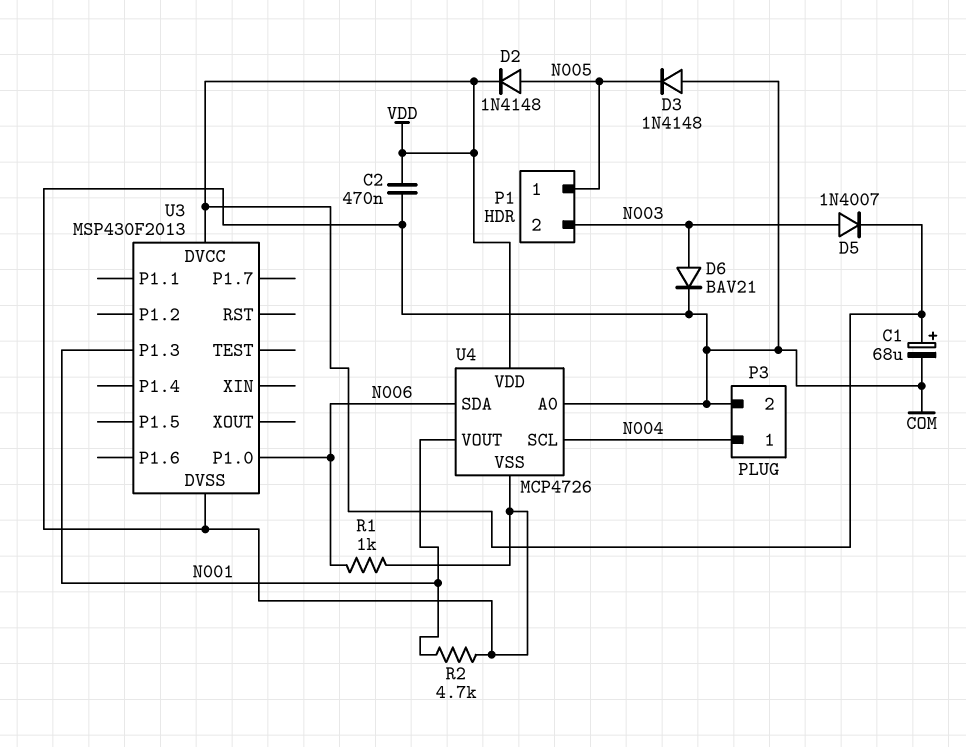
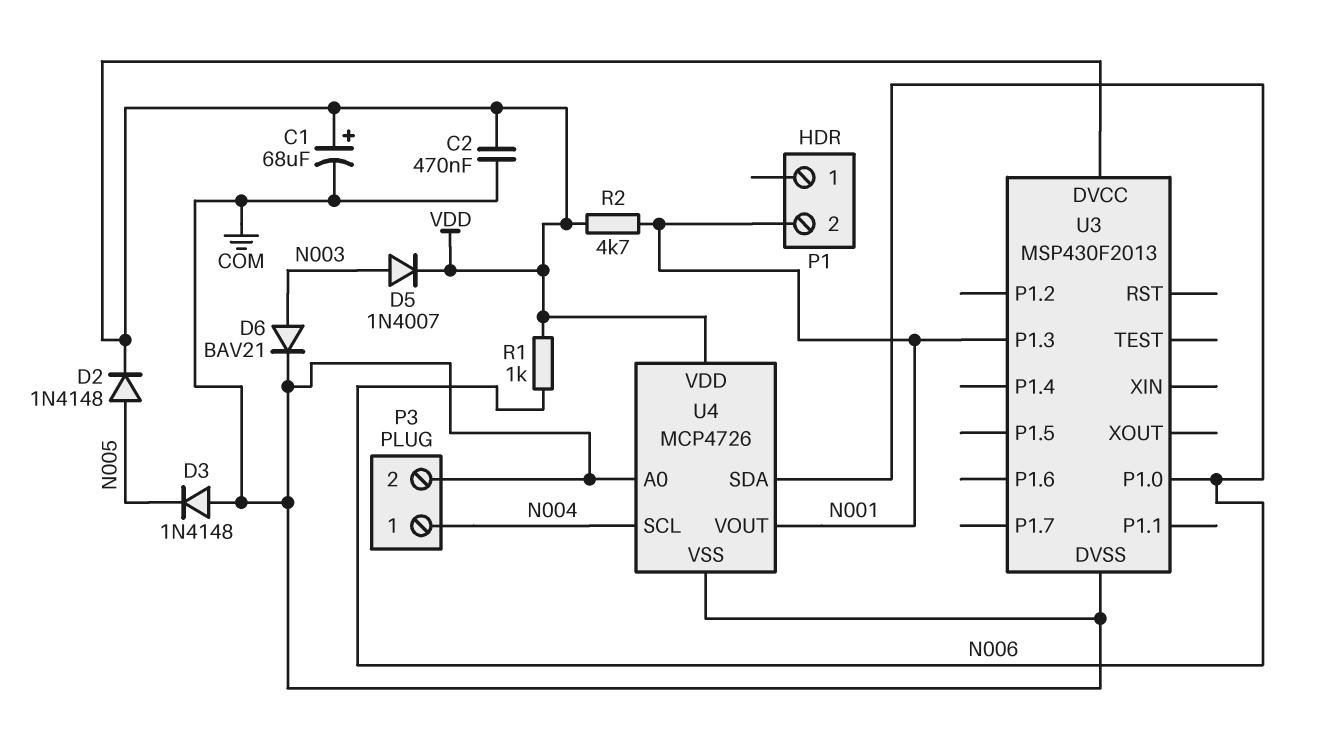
P1 pin 1: N005 -> none
P1 pin 2: N003 -> N001
R1: 1k (COM, N006) -> 1k (N006, VDD)
R2: 4.7k (COM, N001) -> 4.7k (N001, VDD)

